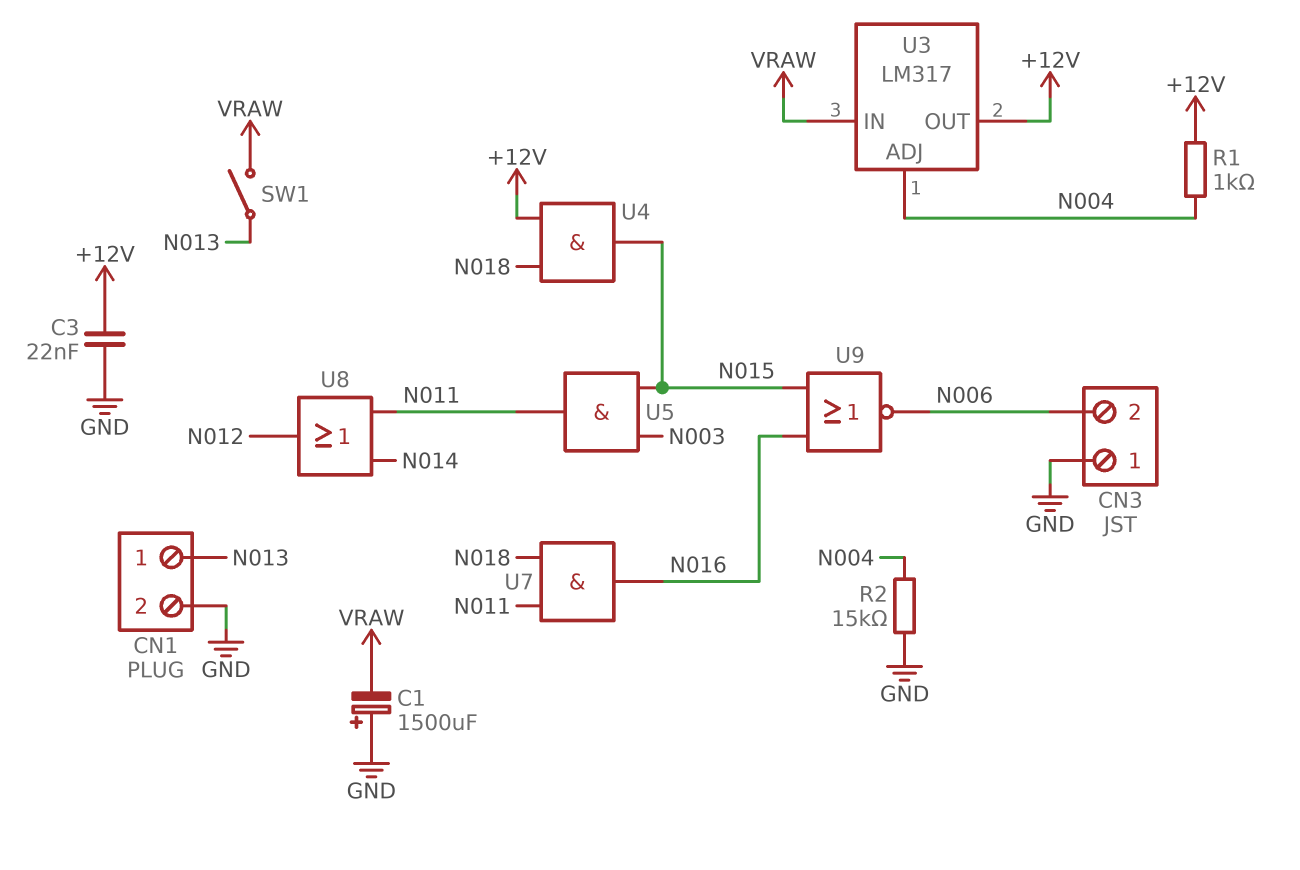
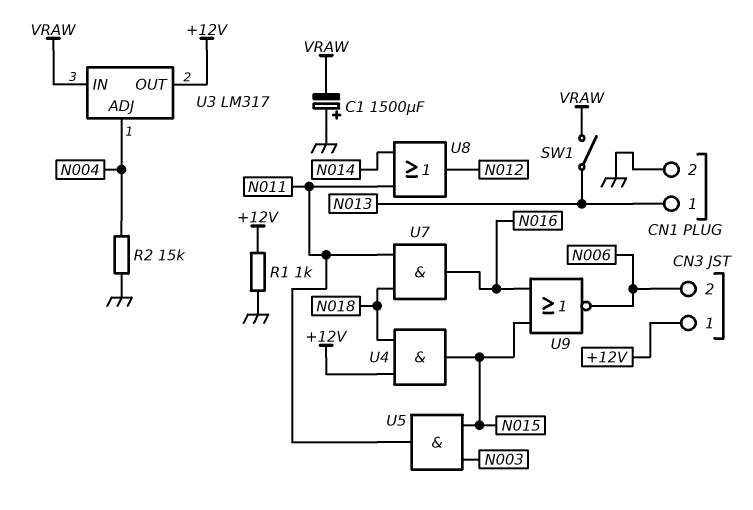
C3: 22nF (+12V, GND) -> none
CN3 pin 1: GND -> +12V
R1: 1k (+12V, N004) -> 1k (+12V, GND)

